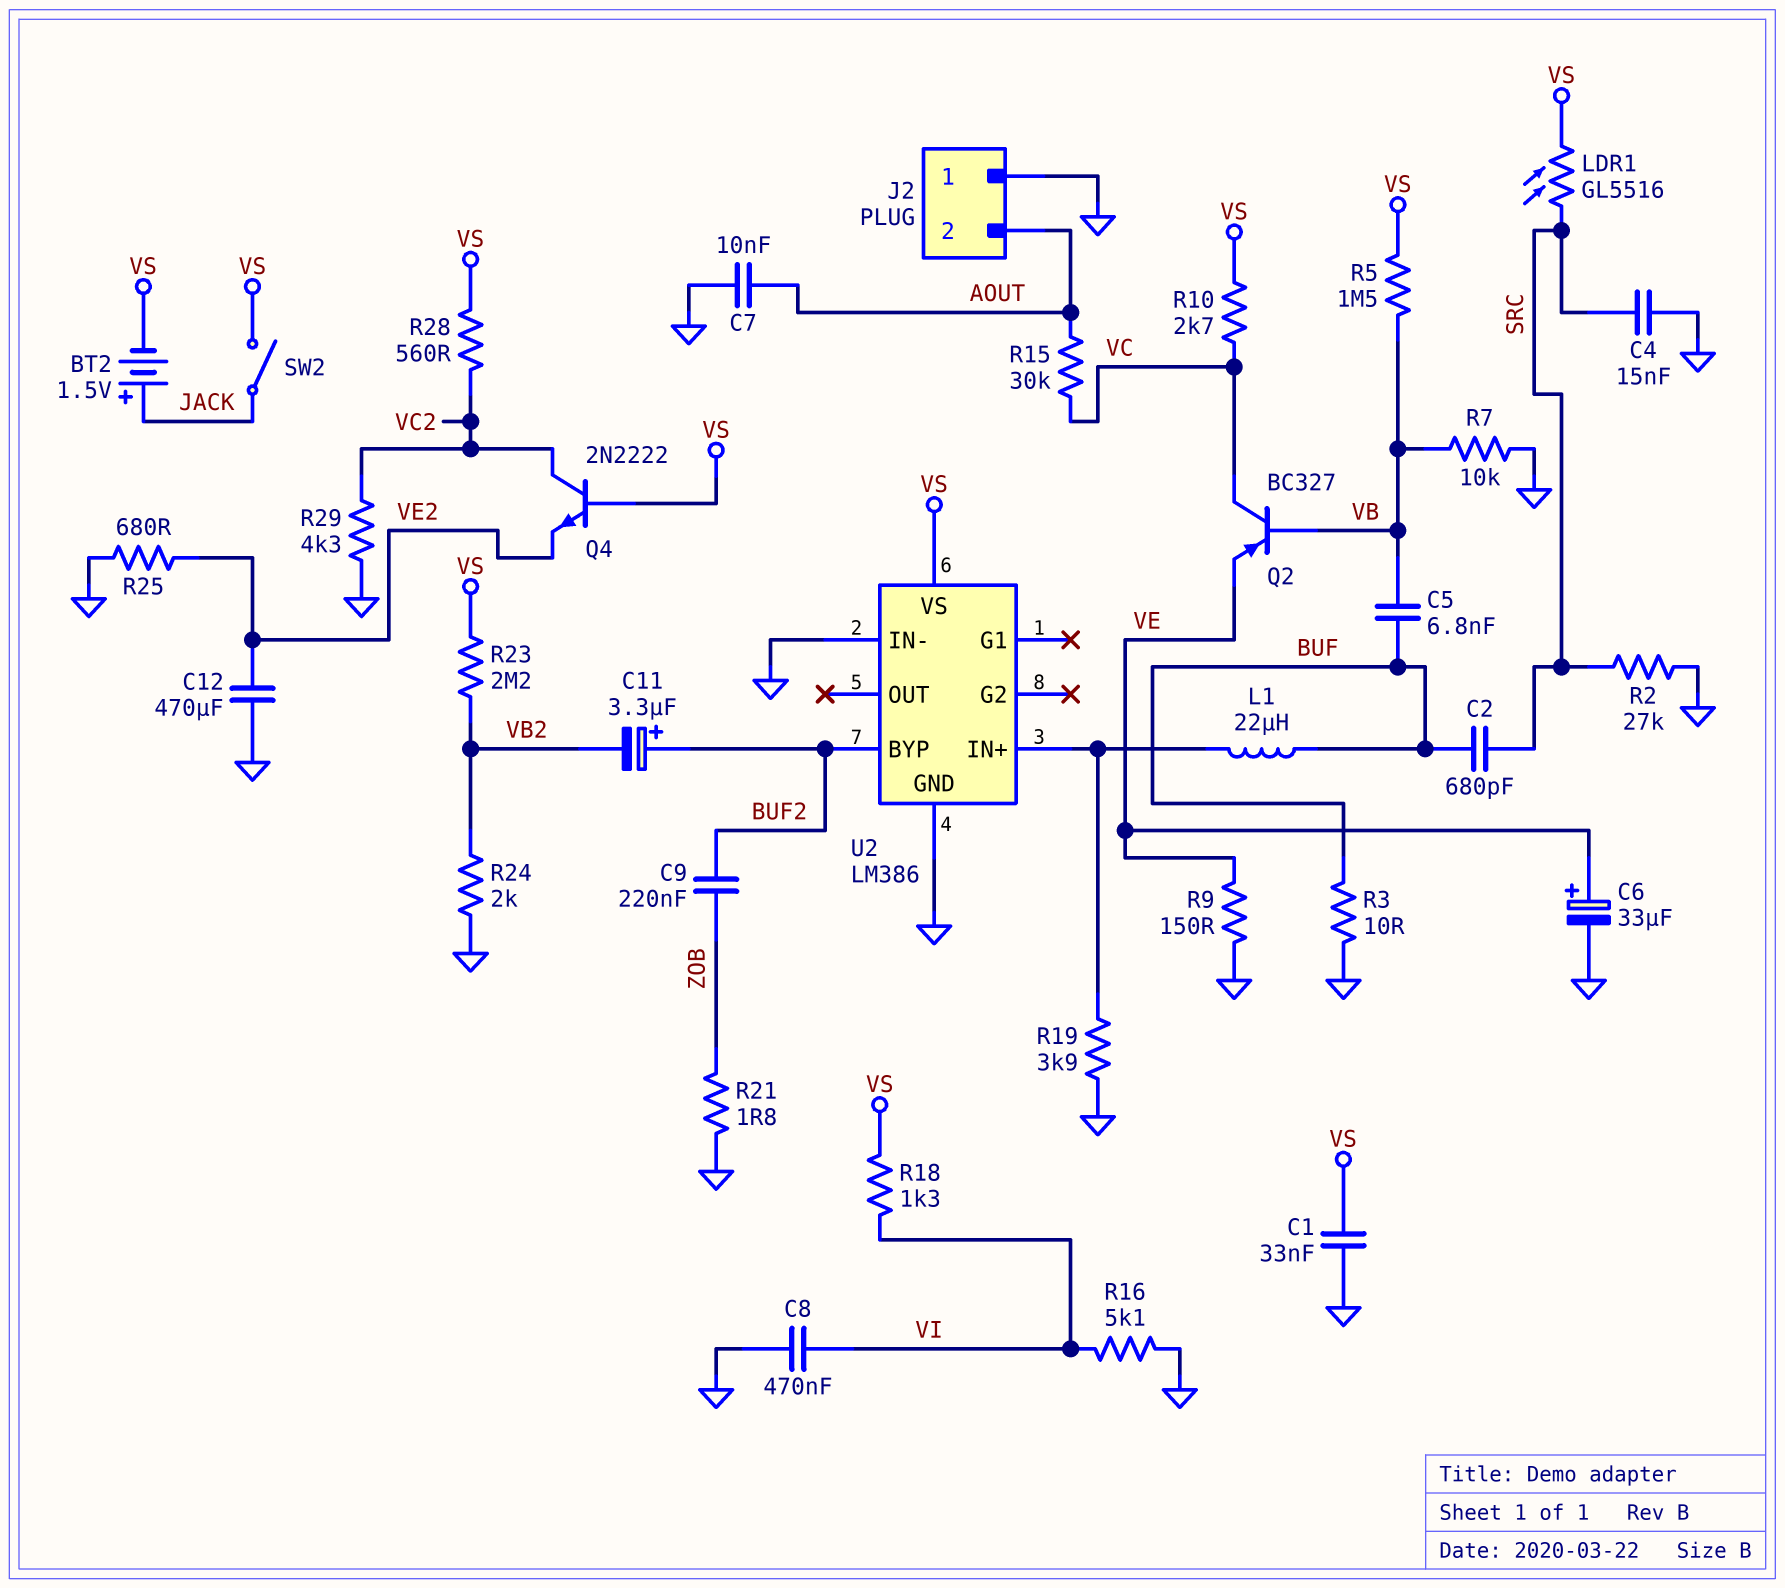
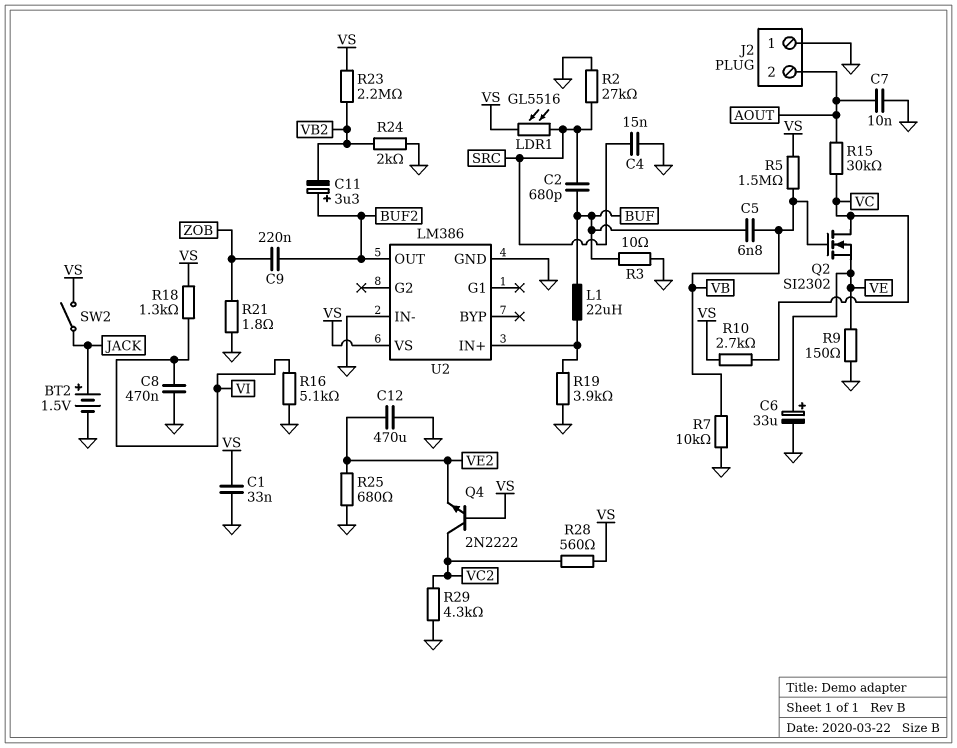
BT2: 1.5V (plus JACK, minus VS) -> 1.5V (plus JACK, minus GND)
Q2: PNP BC327 (B VB, C VC, E VE) -> NMOS SI2302 (G VB, D VC, S VE)
U2 pin BYP: BUF2 -> none
U2 pin OUT: none -> BUF2

